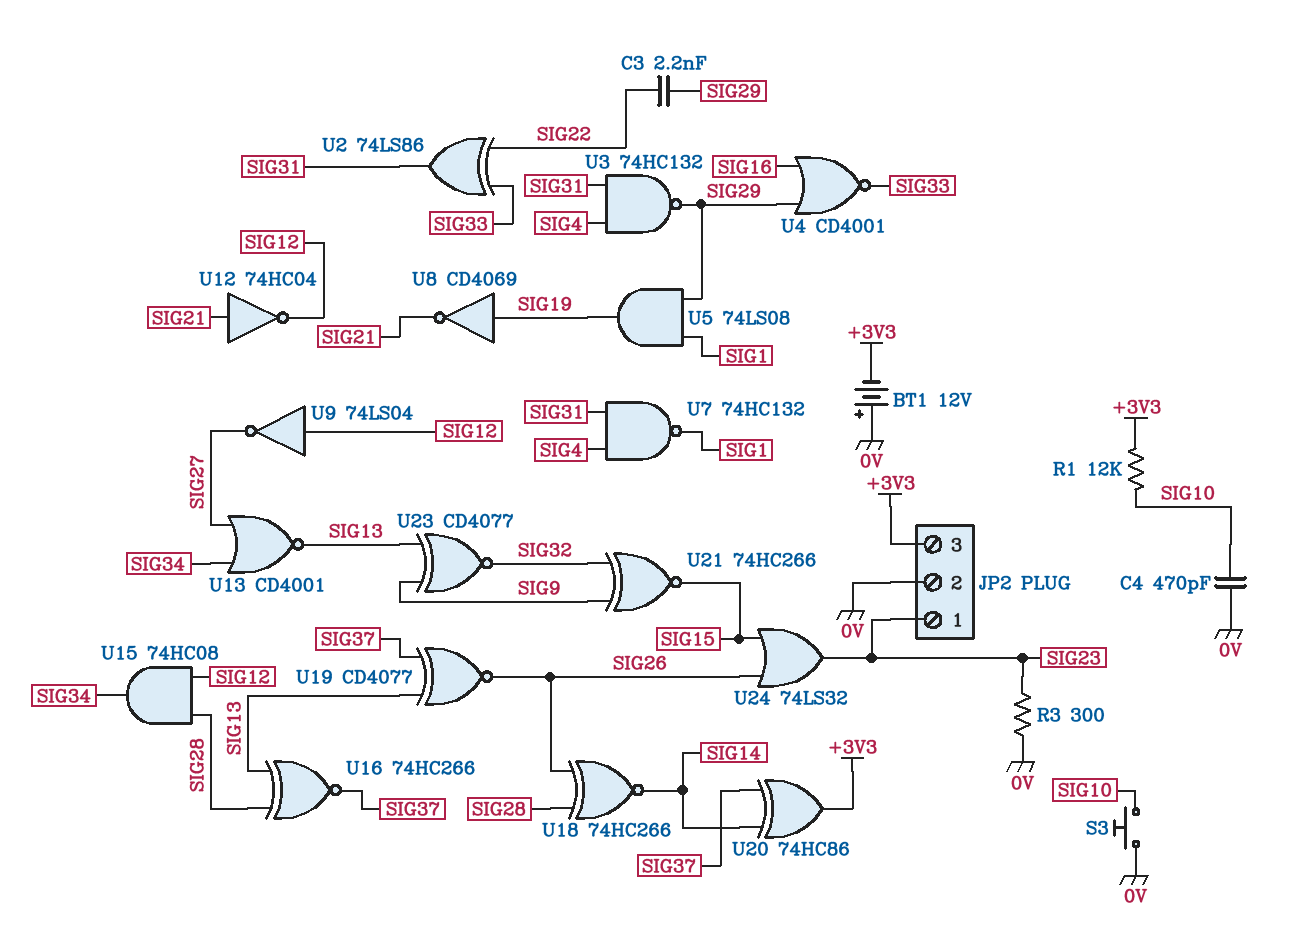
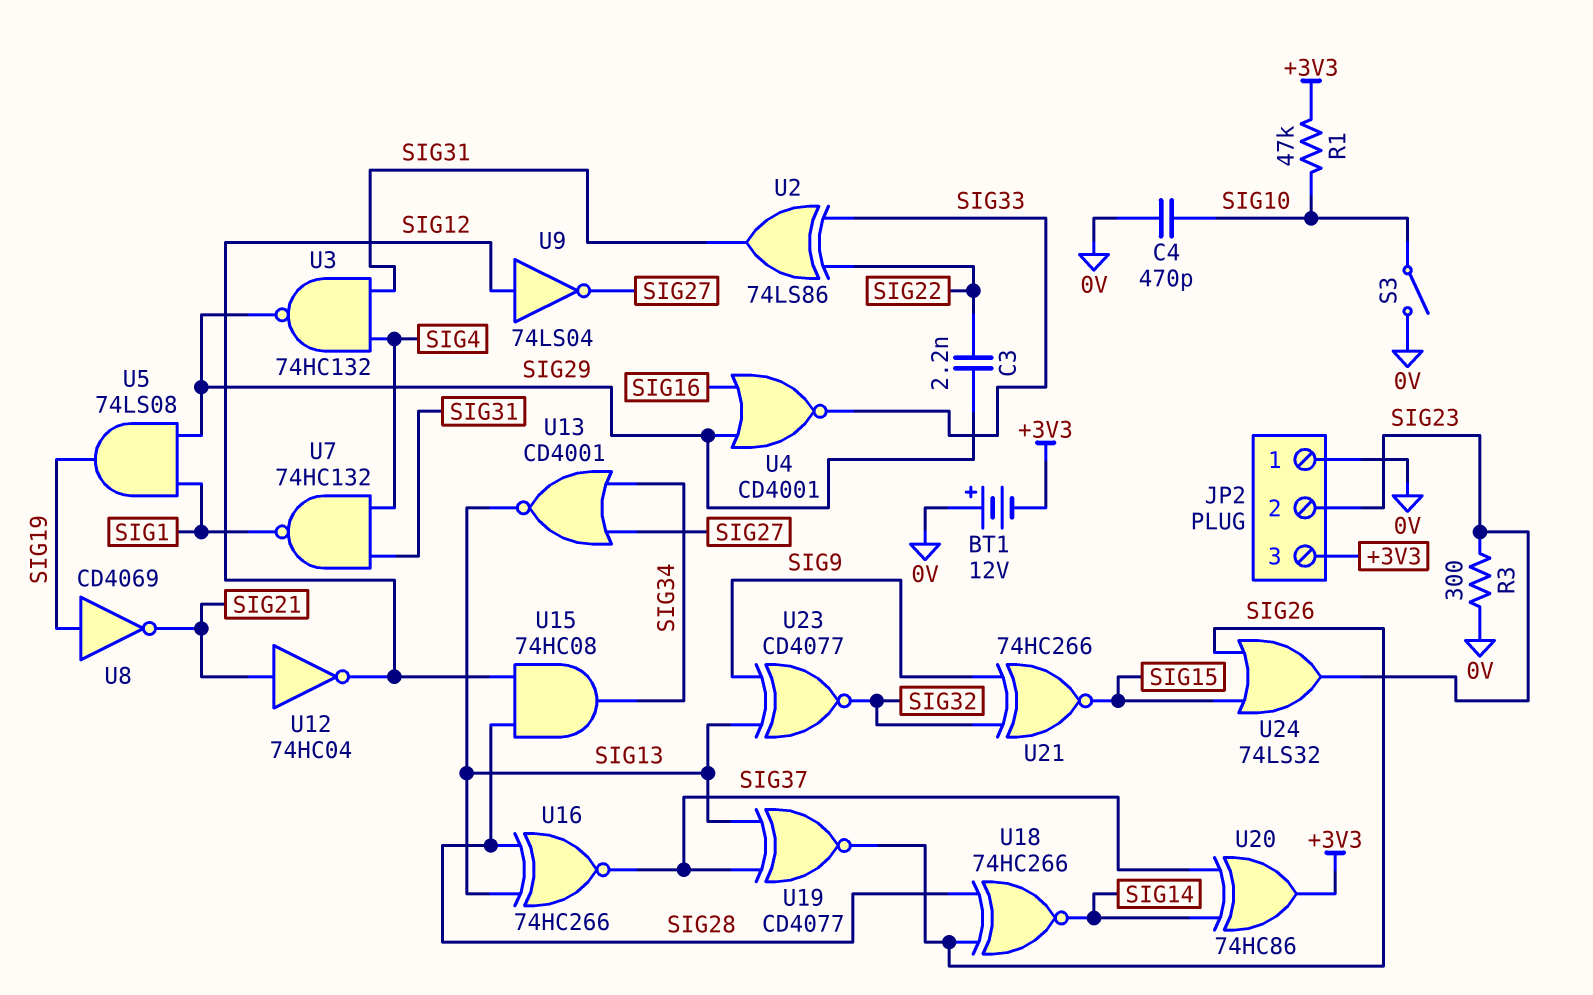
JP2 pin 1: SIG23 -> 0V
JP2 pin 2: 0V -> SIG23
R1: 12k (+3V3, SIG10) -> 47k (+3V3, SIG10)
S3: button (0V, SIG10) -> switch (0V, SIG10)

